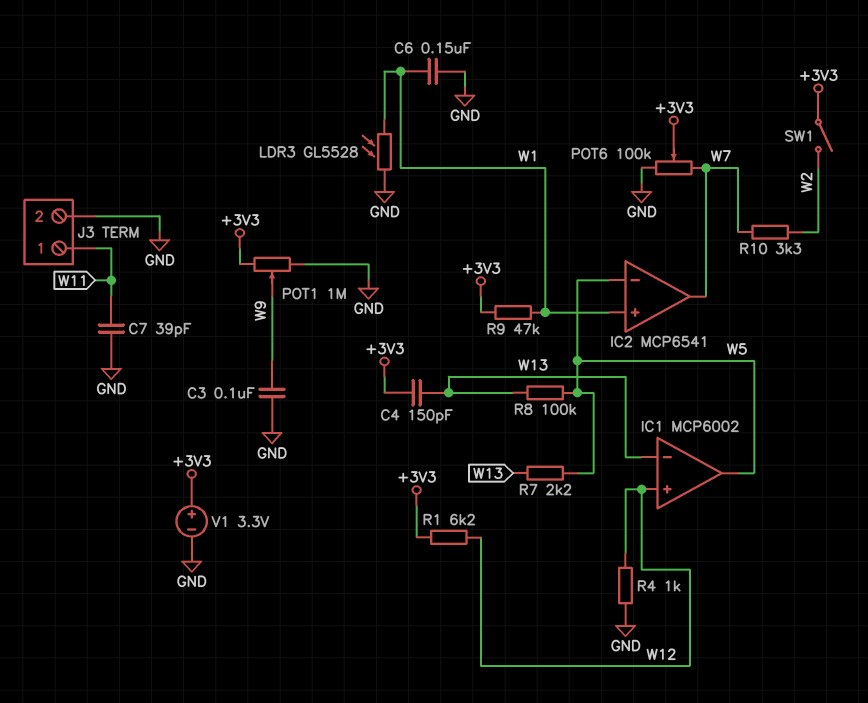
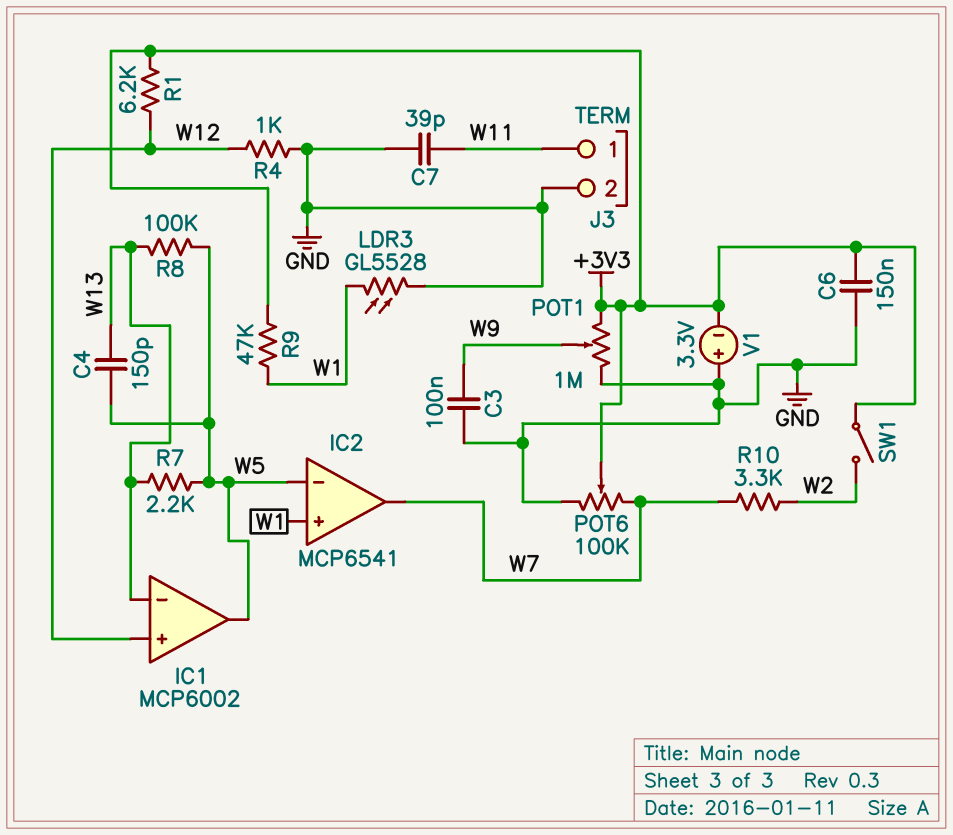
C4: 150pF (+3V3, W13) -> 150pF (W5, W13)
C6: 150nF (GND, W1) -> 150nF (+3V3, GND)
V1: 3.3V (plus +3V3, minus GND) -> 3.3V (plus GND, minus +3V3)

